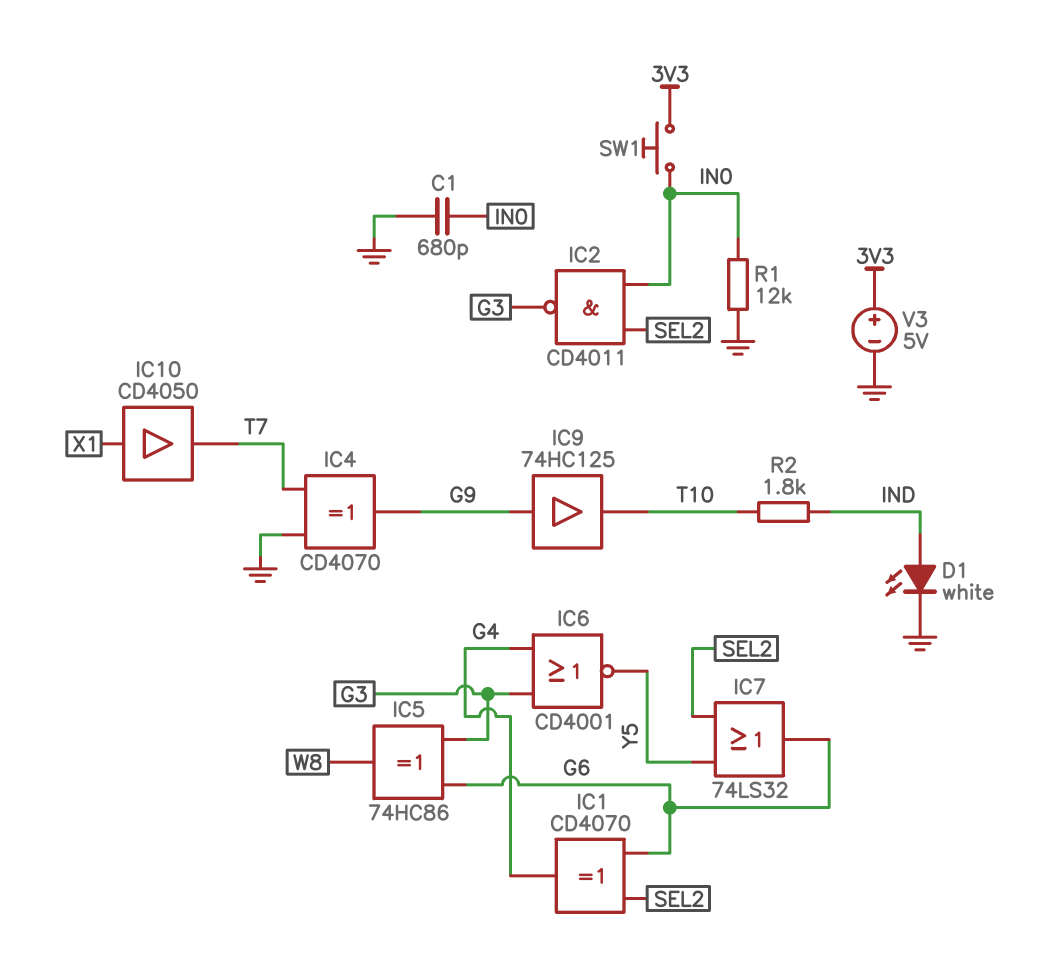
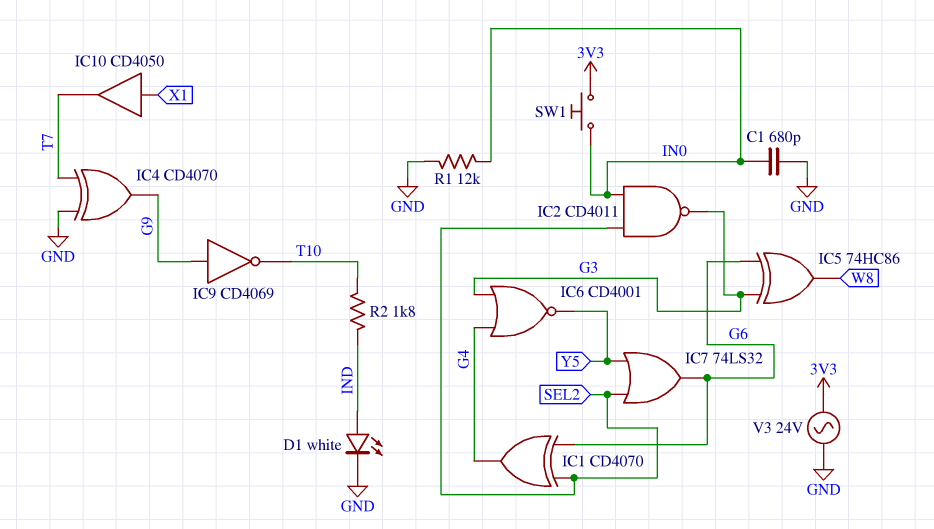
IC9: buffer 74HC125 (in G9, out T10) -> NOT CD4069 (in G9, out T10)
V3: 5V (plus 3V3, minus GND) -> AC 24V (3V3, GND)

